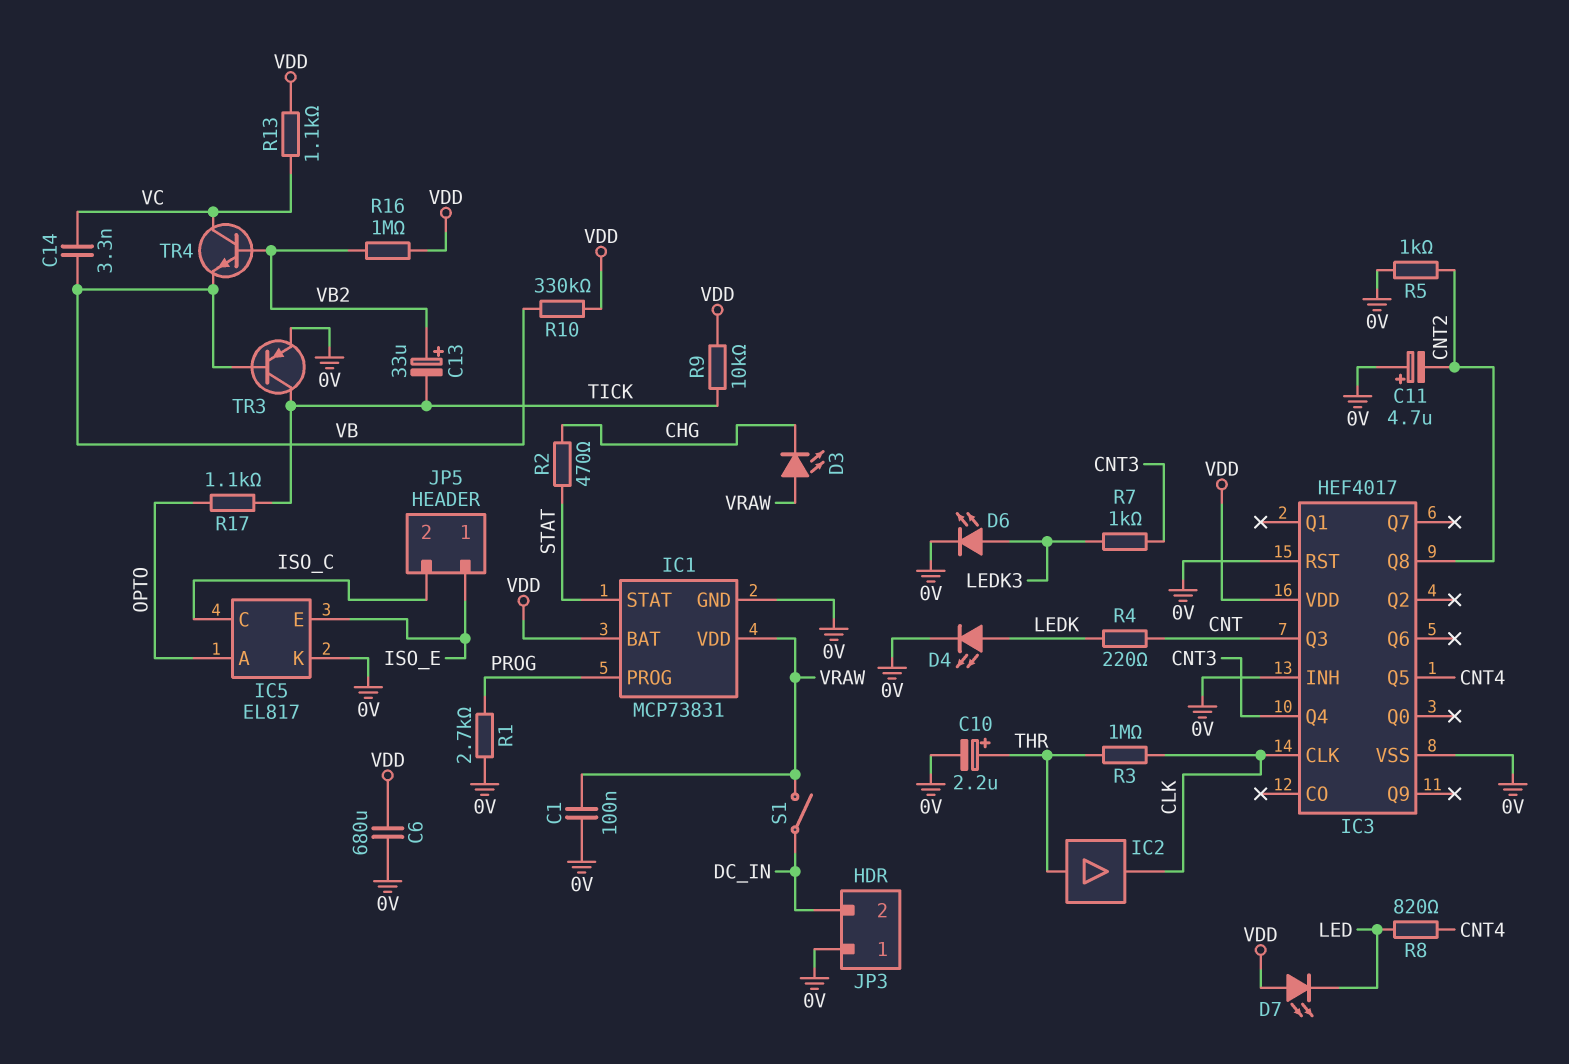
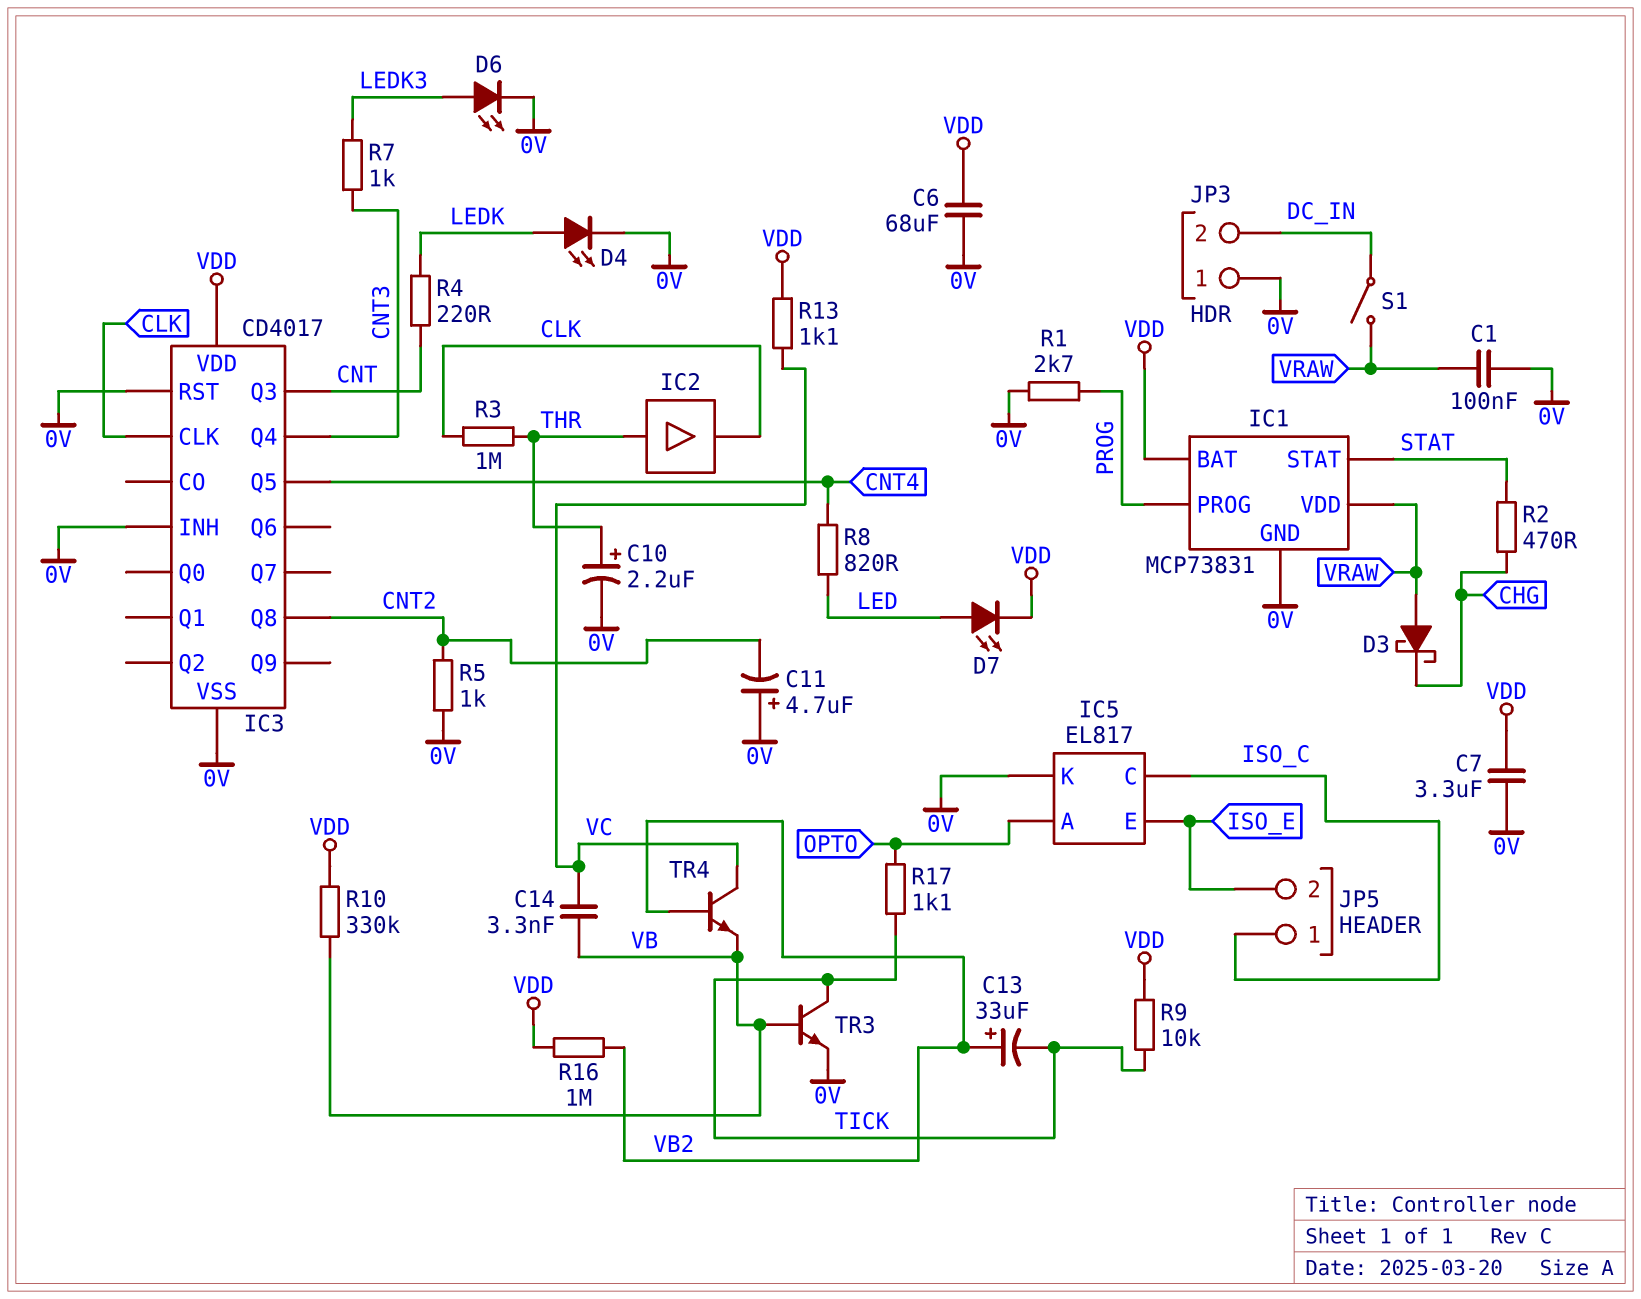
C6: 680uF (0V, VDD) -> 68uF (0V, VDD)
C7: none -> 3.3uF (0V, VDD)
D3: LED (A VRAW, K CHG) -> schottky (A VRAW, K CHG)
D7: LED (A VDD, K LED) -> LED (A LED, K VDD)
IC3: HEF4017 -> CD4017
JP5 pin 1: ISO_E -> ISO_C
JP5 pin 2: ISO_C -> ISO_E
TR3: PNP (B VB, C TICK, E 0V) -> NPN (B VB, C TICK, E 0V)

